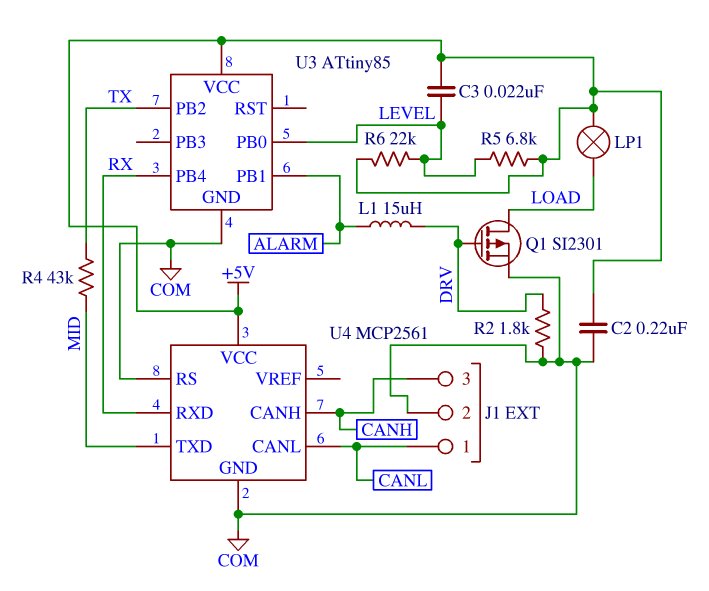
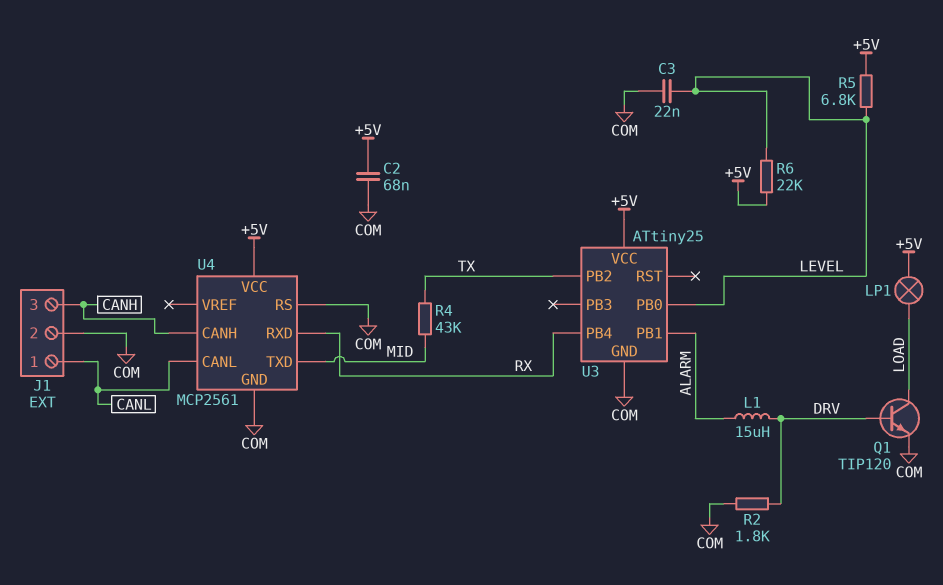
C2: 220nF (+5V, COM) -> 68nF (+5V, COM)
C3: 22nF (+5V, LEVEL) -> 22nF (COM, LEVEL)
Q1: PMOS SI2301 (G DRV, D LOAD, S COM) -> NPN TIP120 (B DRV, C LOAD, E COM)
U3: ATtiny85 -> ATtiny25

